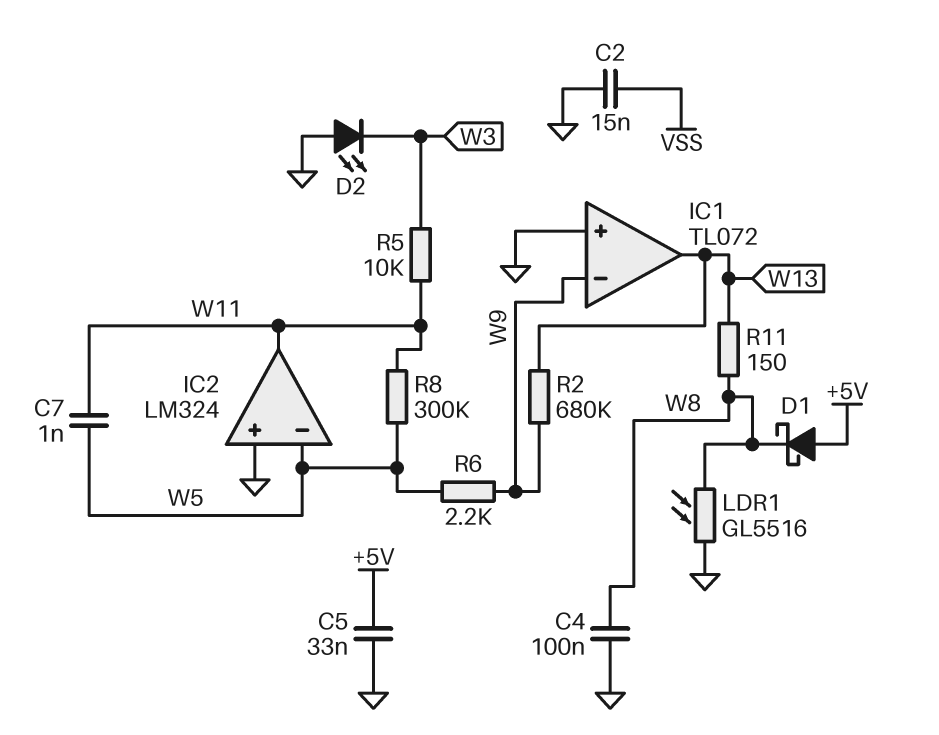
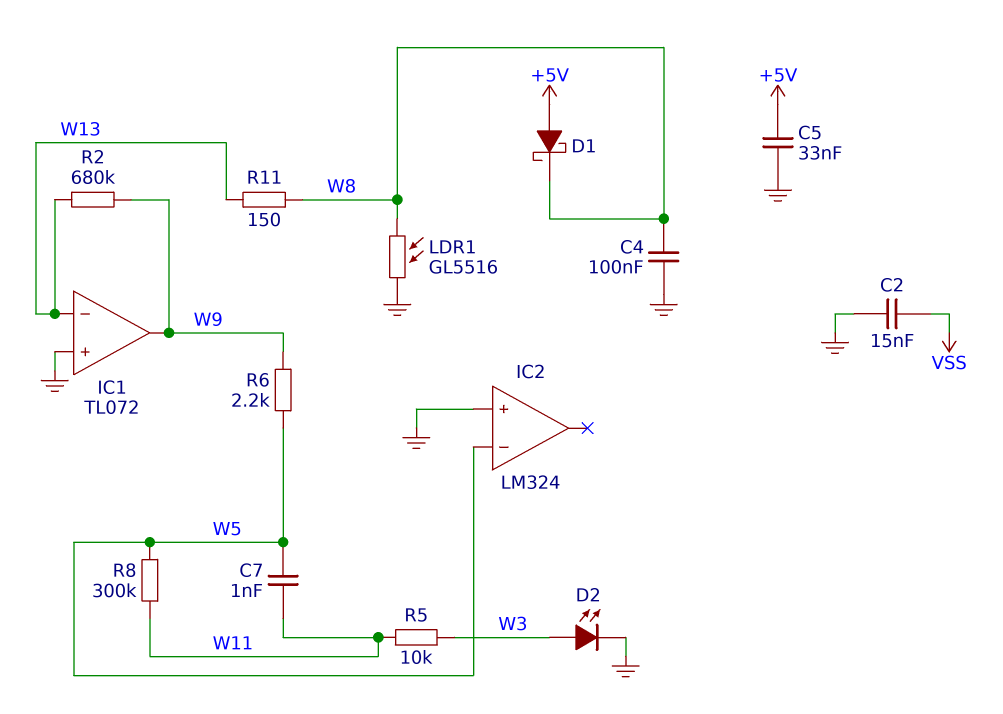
D2: LED (A GND, K W3) -> LED (A W3, K GND)
IC1 pin in-: W9 -> W13
IC1 pin out: W13 -> W9
IC2 pin out: W11 -> none

